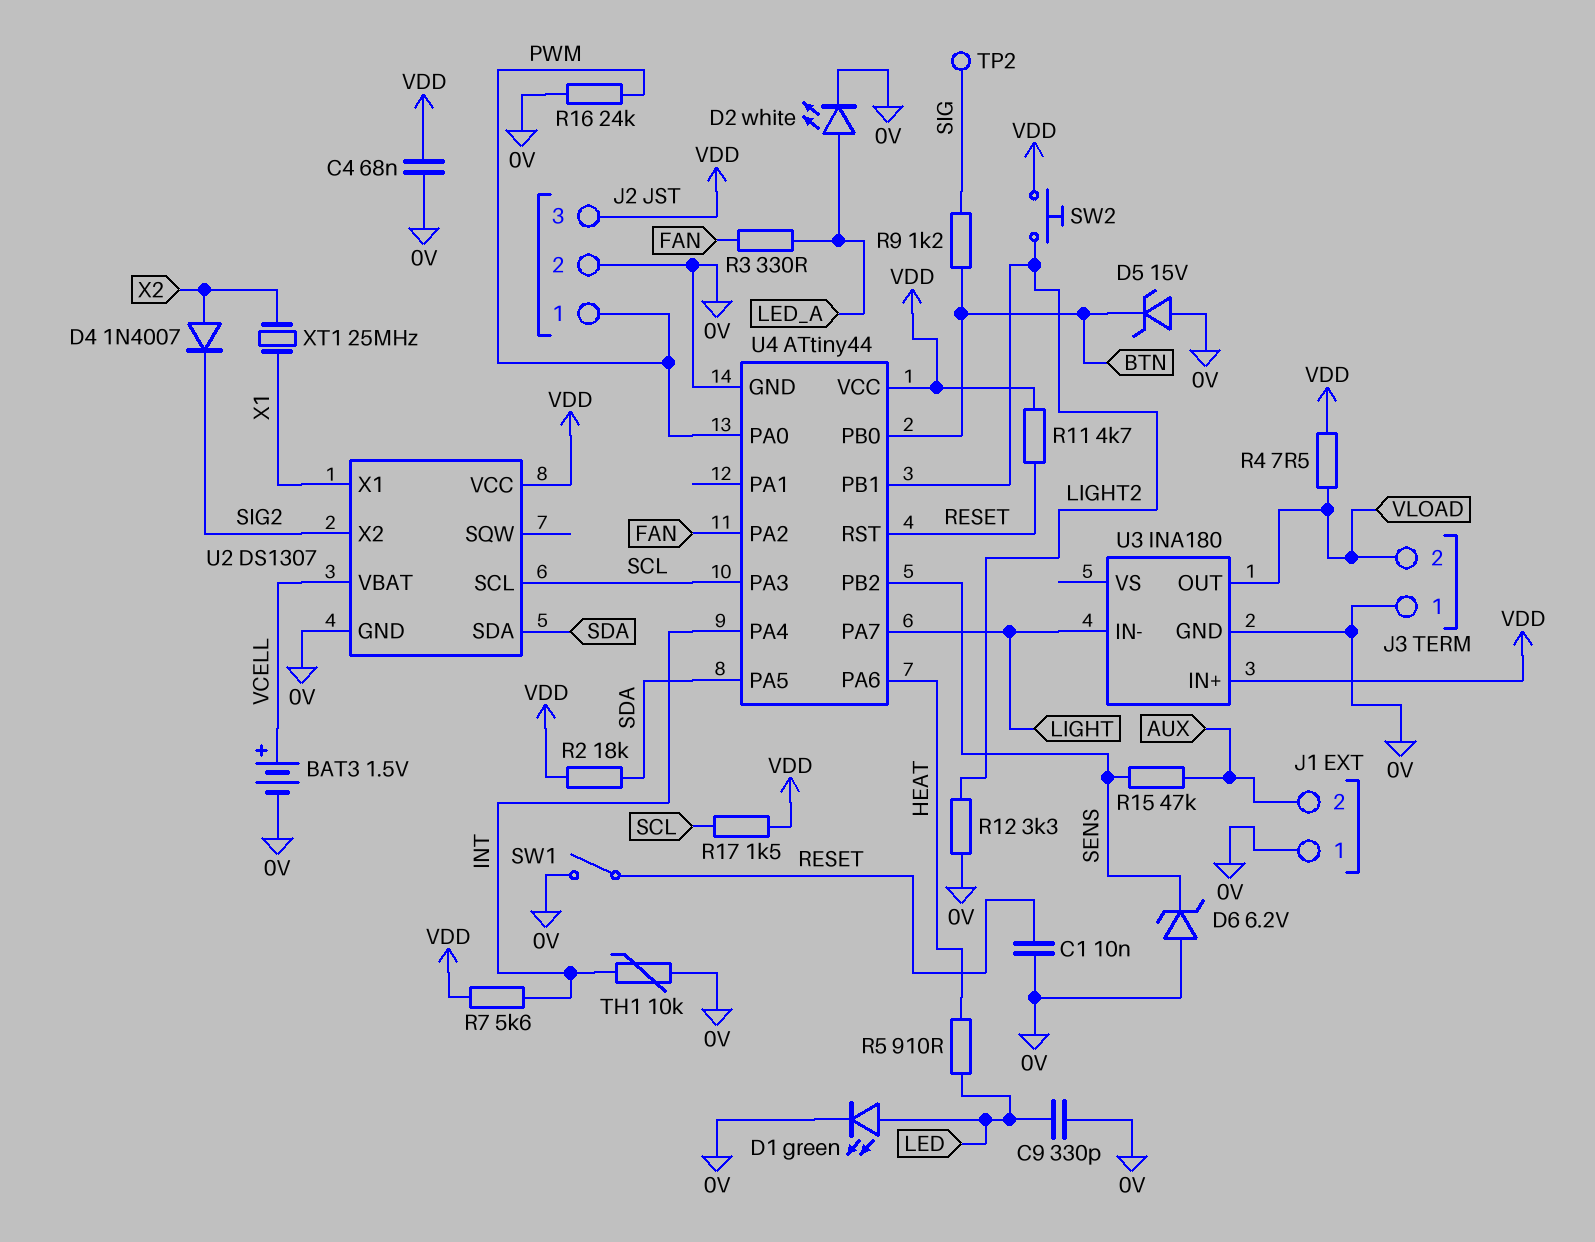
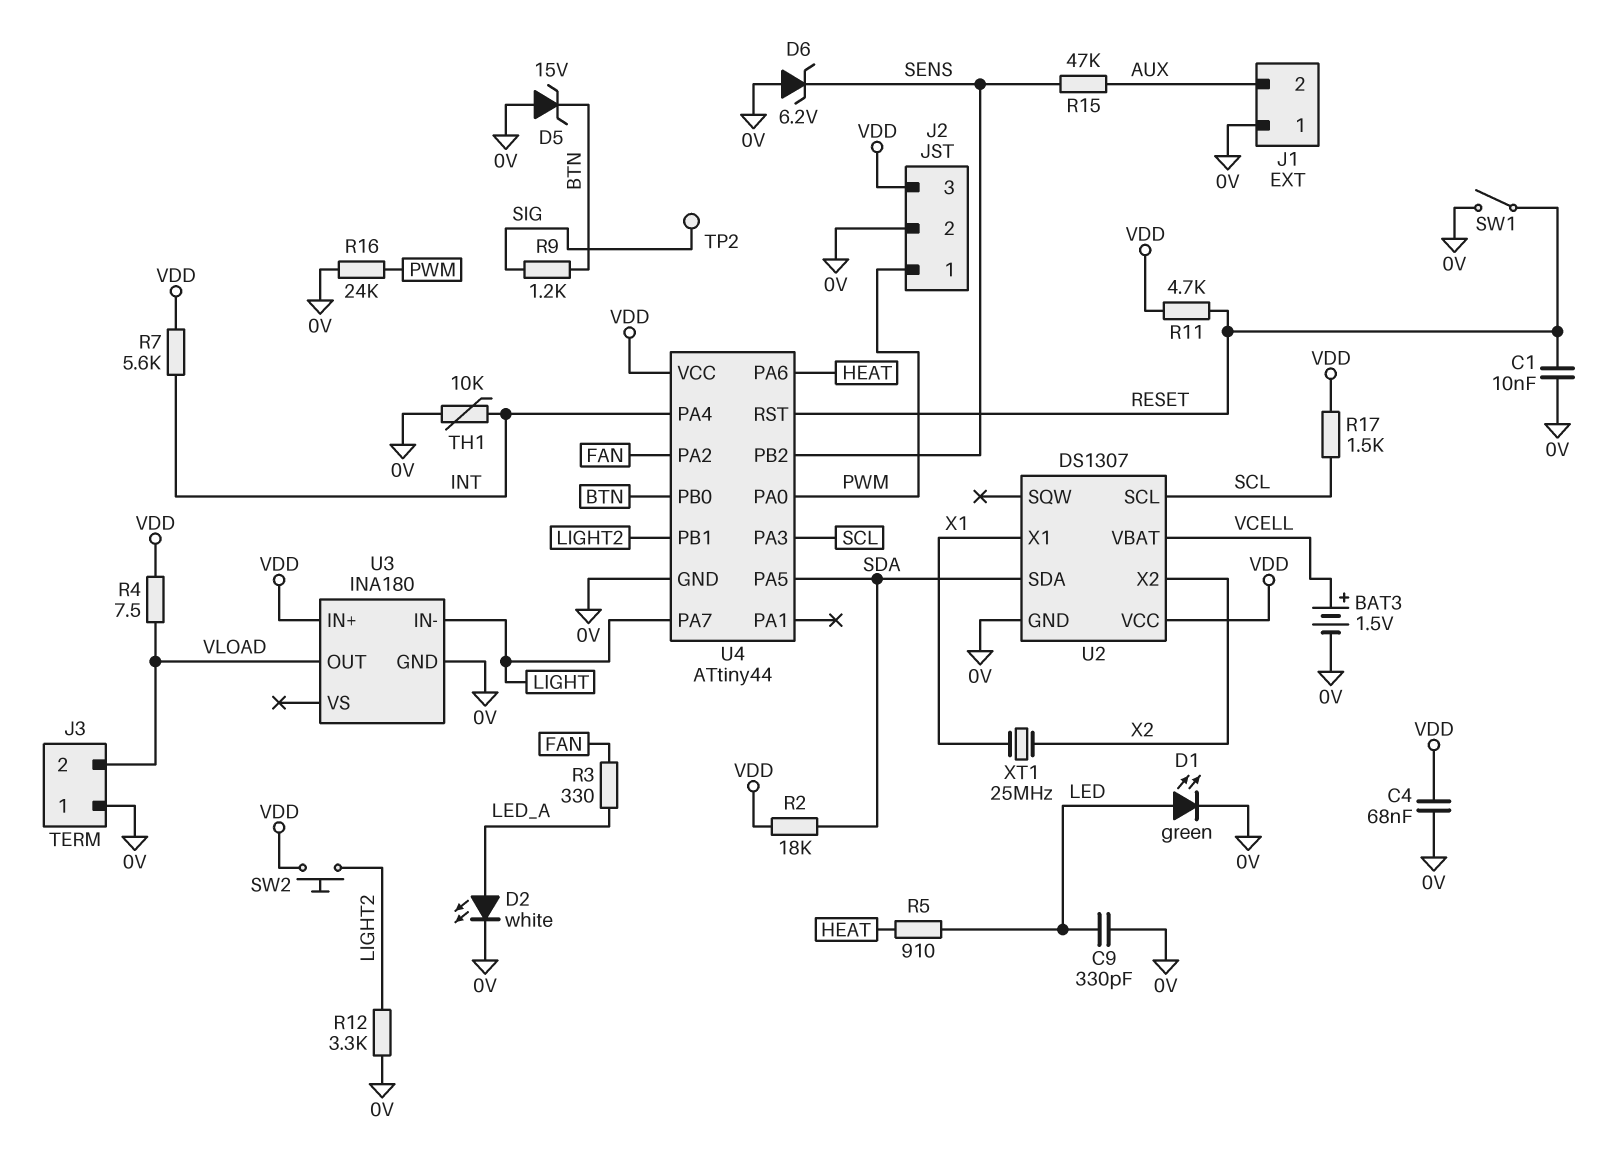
D4: diode 1N4007 (A X2, K SIG2) -> none
U2 pin X2: SIG2 -> X2

